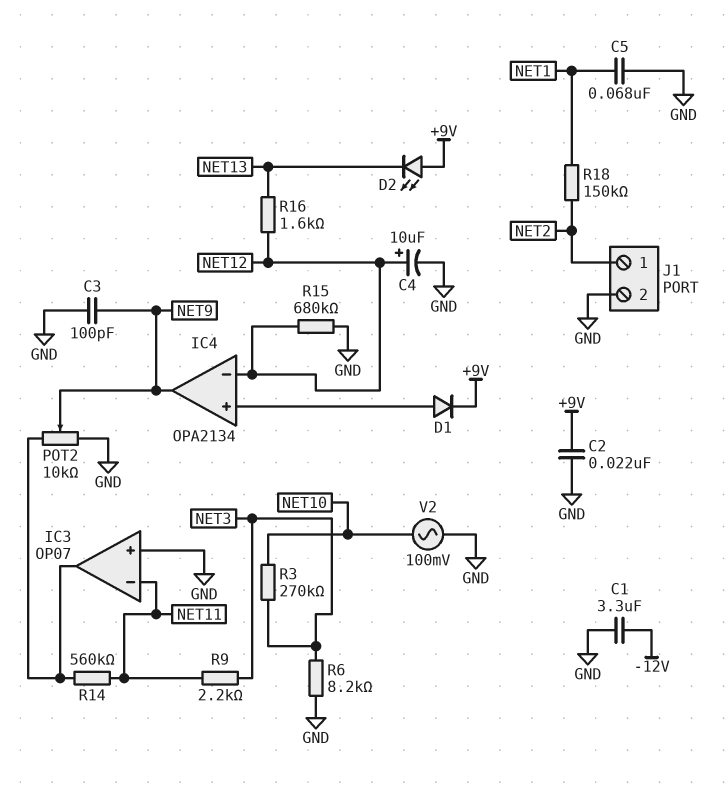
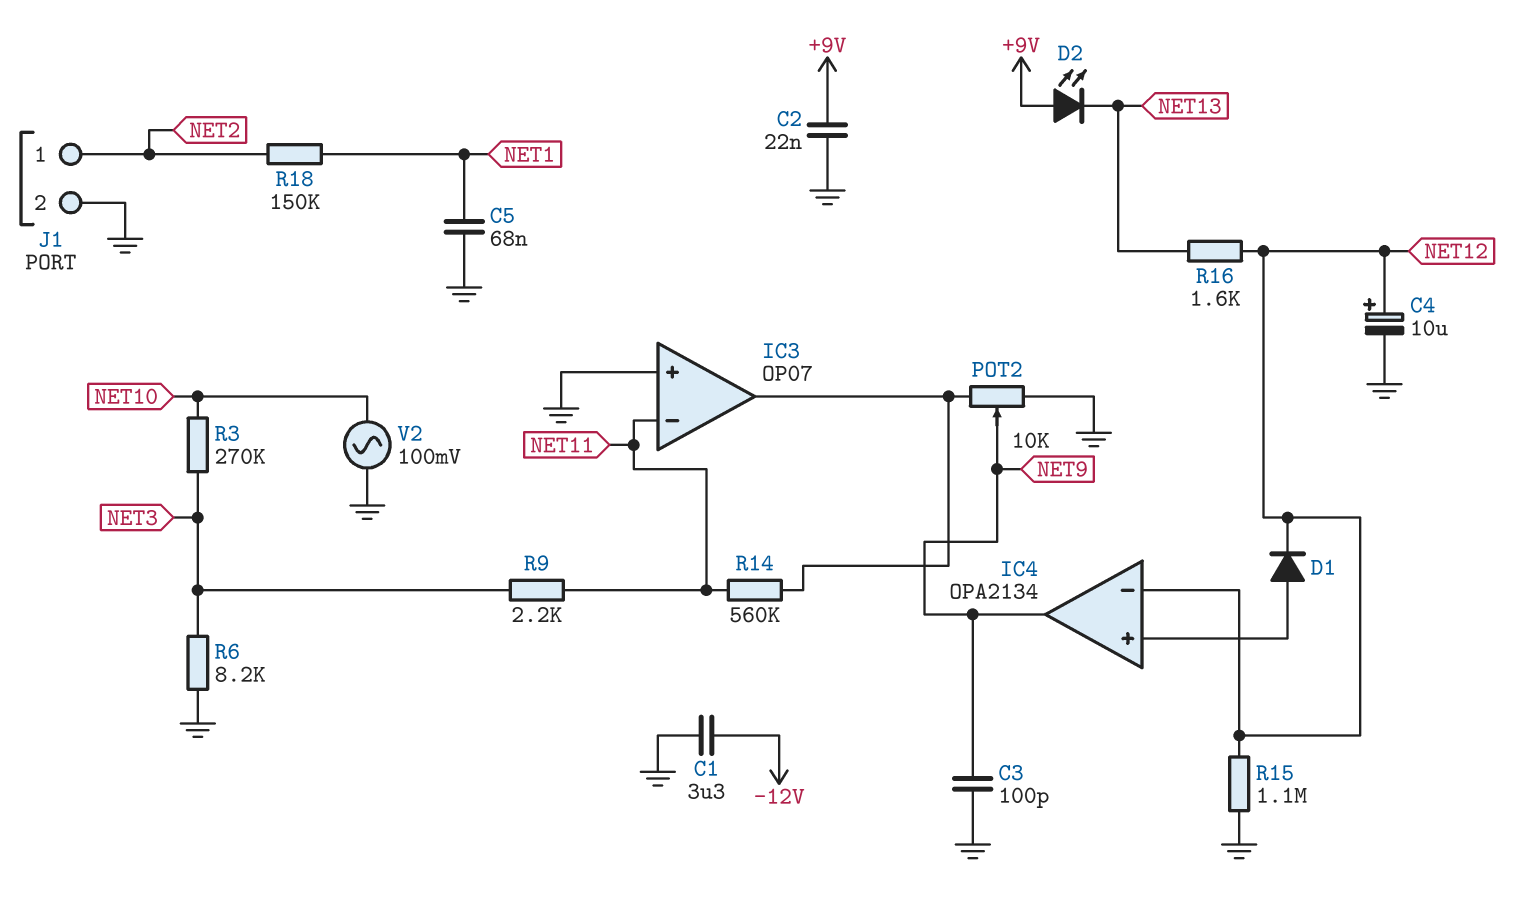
D1: diode (A IC4/in+, K +9V) -> diode (A IC4/in+, K NET12)
R15: 680k (GND, NET12) -> 1.1M (GND, NET12)

